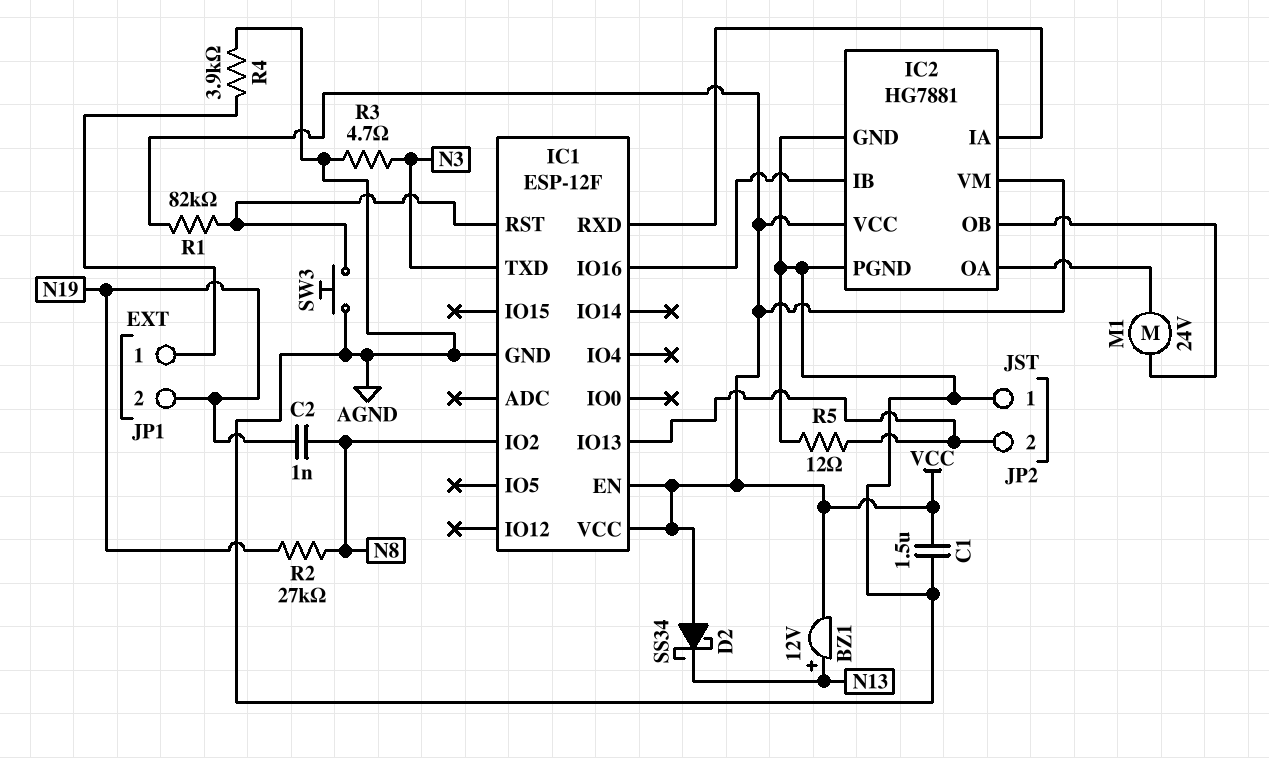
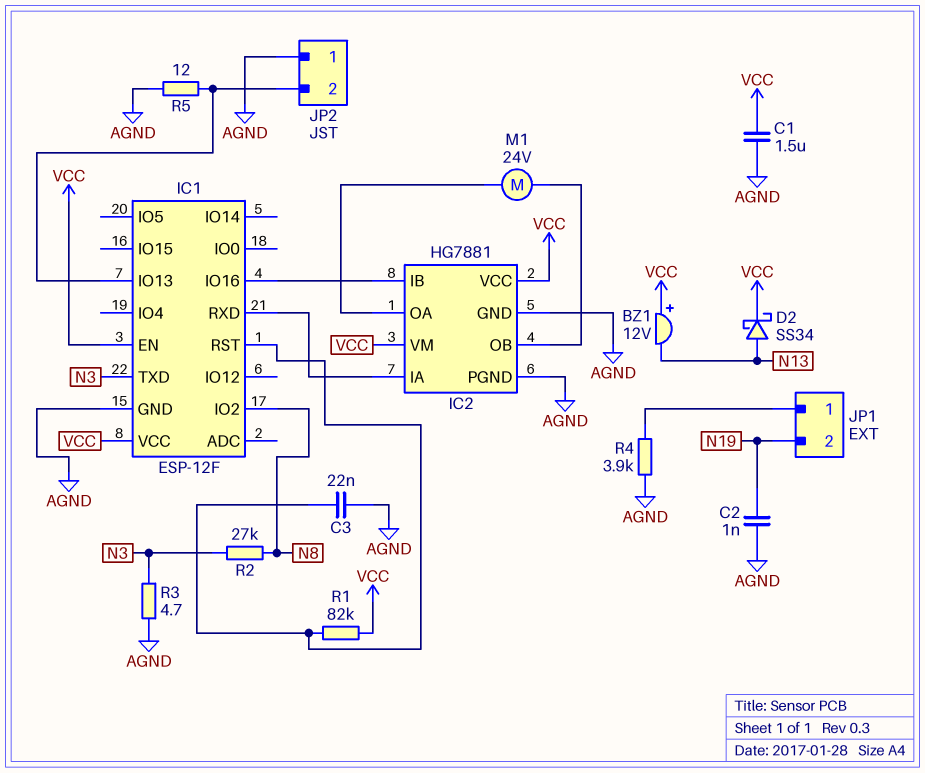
BZ1: buzzer 12V (plus N13, minus VCC) -> buzzer 12V (plus VCC, minus N13)
C2: 1nF (N8, N19) -> 1nF (AGND, N19)
C3: none -> 22nF (AGND, IC1/RST)
D2: schottky SS34 (A VCC, K N13) -> schottky SS34 (A N13, K VCC)
R2: 27k (N8, N19) -> 27k (N3, N8)
SW3: button (AGND, IC1/RST) -> none

